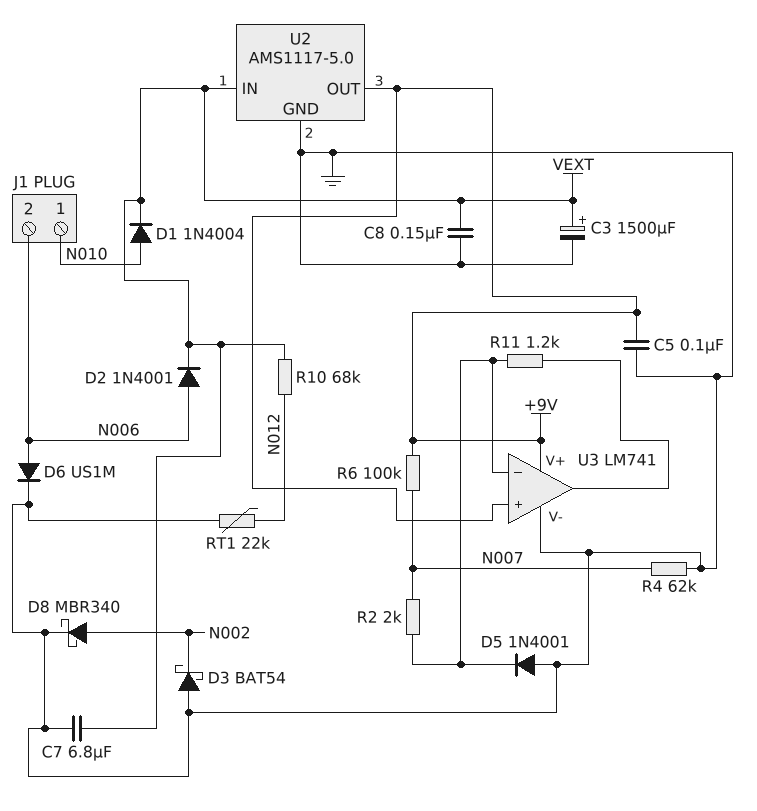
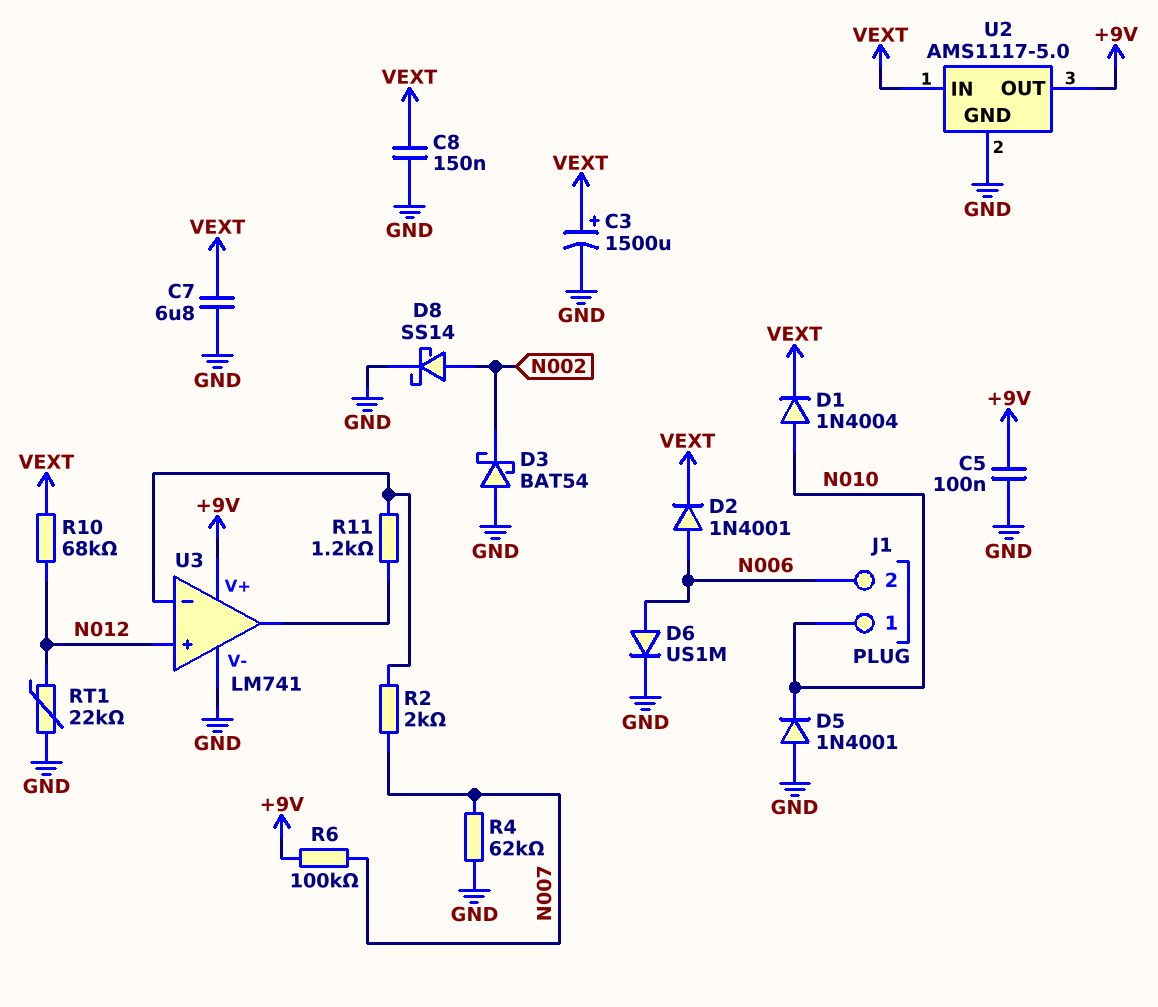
D5: diode 1N4001 (A GND, K U3/in-) -> diode 1N4001 (A GND, K N010)
D8: schottky MBR340 (A N002, K GND) -> schottky SS14 (A N002, K GND)
U3 pin in+: +9V -> N012

